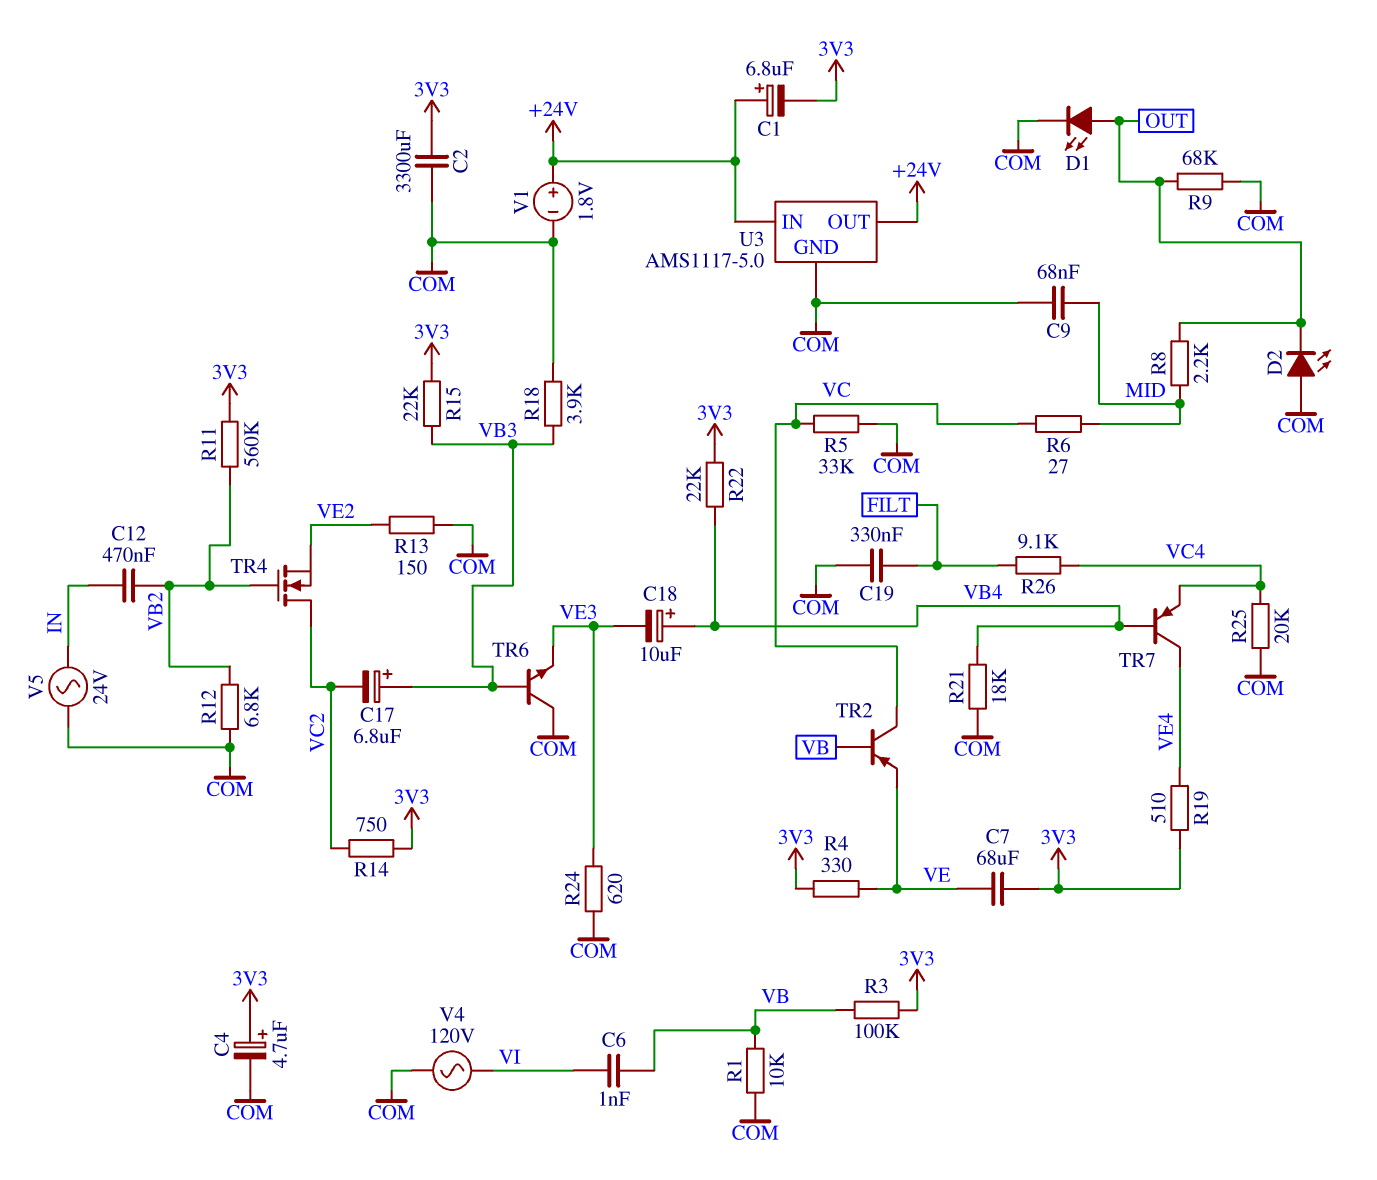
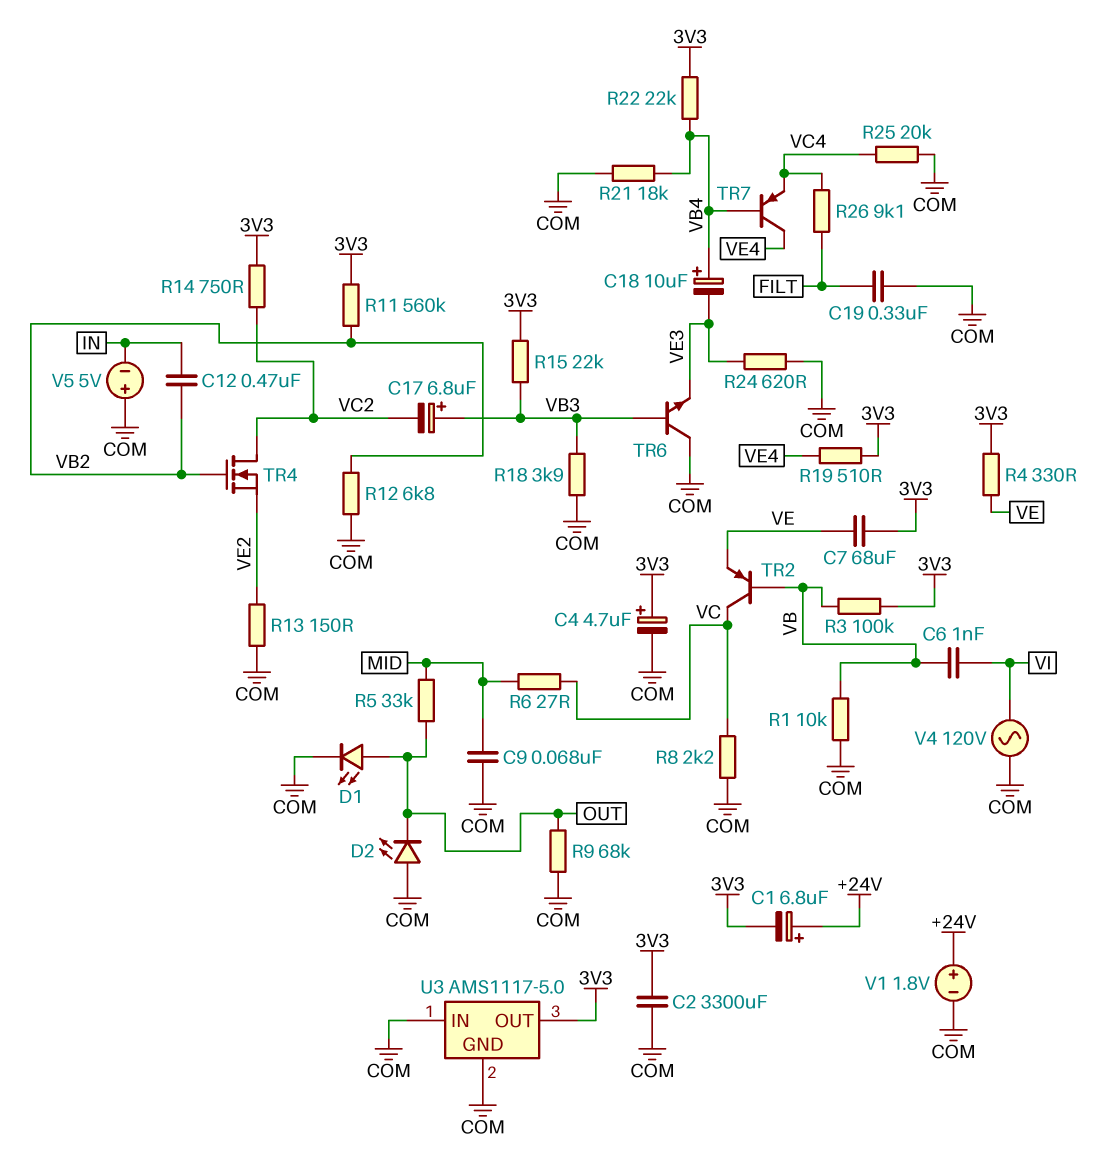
R5: 33k (COM, VC) -> 33k (MID, OUT)
R8: 2.2k (MID, OUT) -> 2.2k (COM, VC)
U3 pin IN: +24V -> COM
U3 pin OUT: +24V -> 3V3
V5: AC 24V (COM, IN) -> 5V (plus COM, minus IN)

